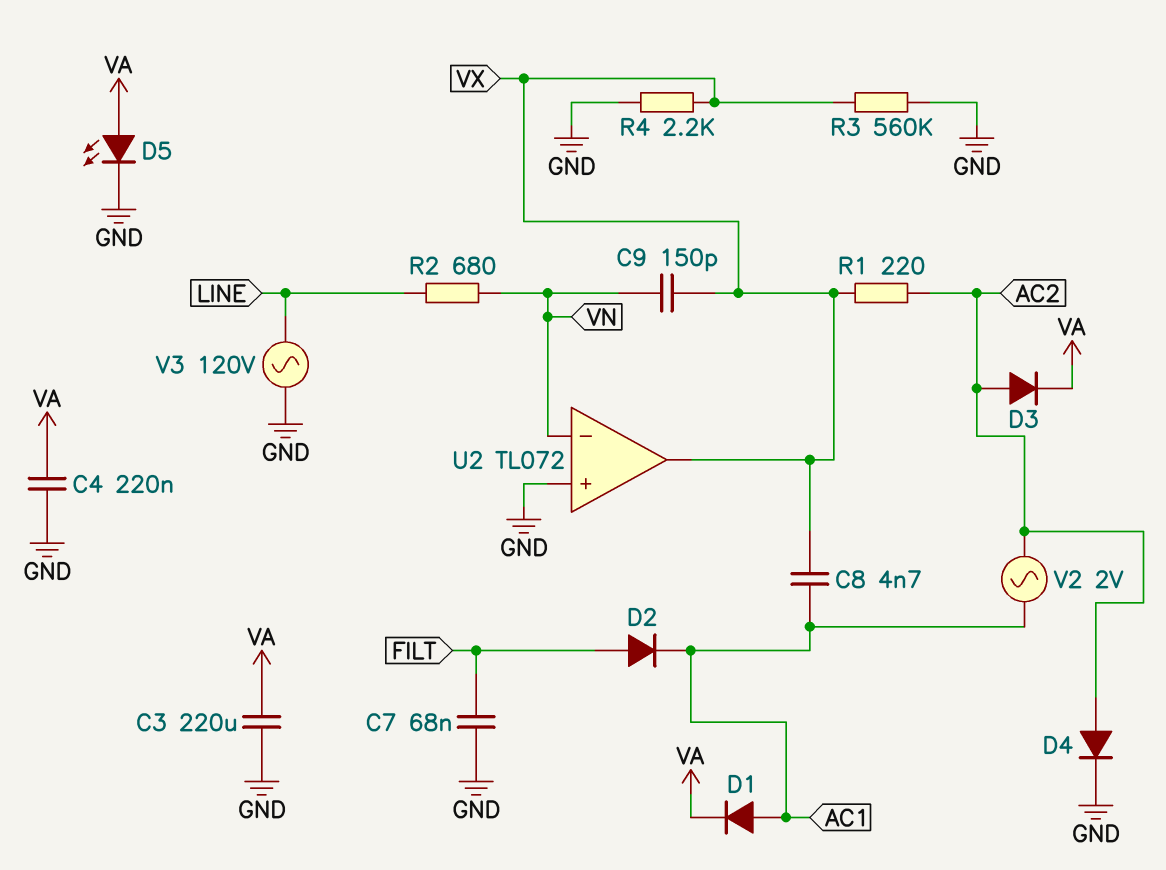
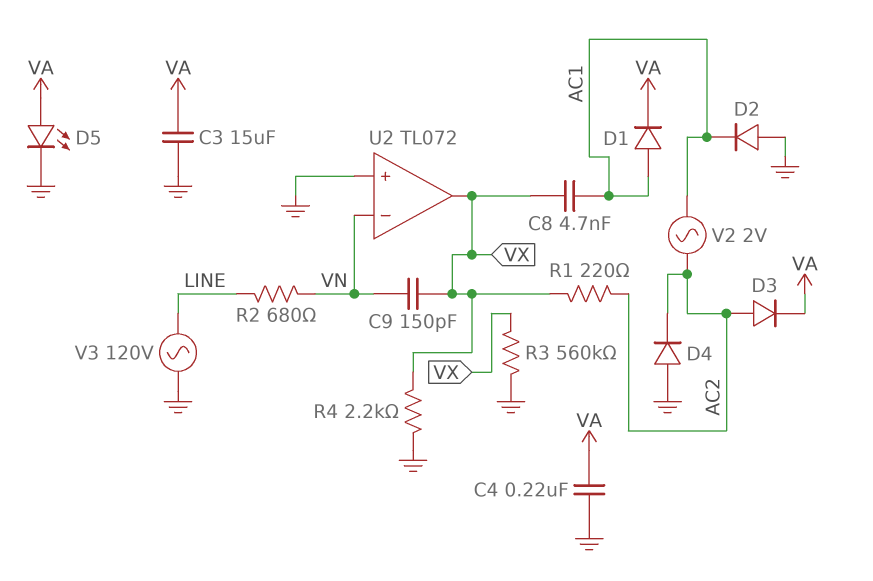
C3: 220uF (GND, VA) -> 15uF (GND, VA)
C7: 68nF (FILT, GND) -> none
D2: diode (A FILT, K AC1) -> diode (A GND, K AC1)
D4: diode (A AC2, K GND) -> diode (A GND, K AC2)

